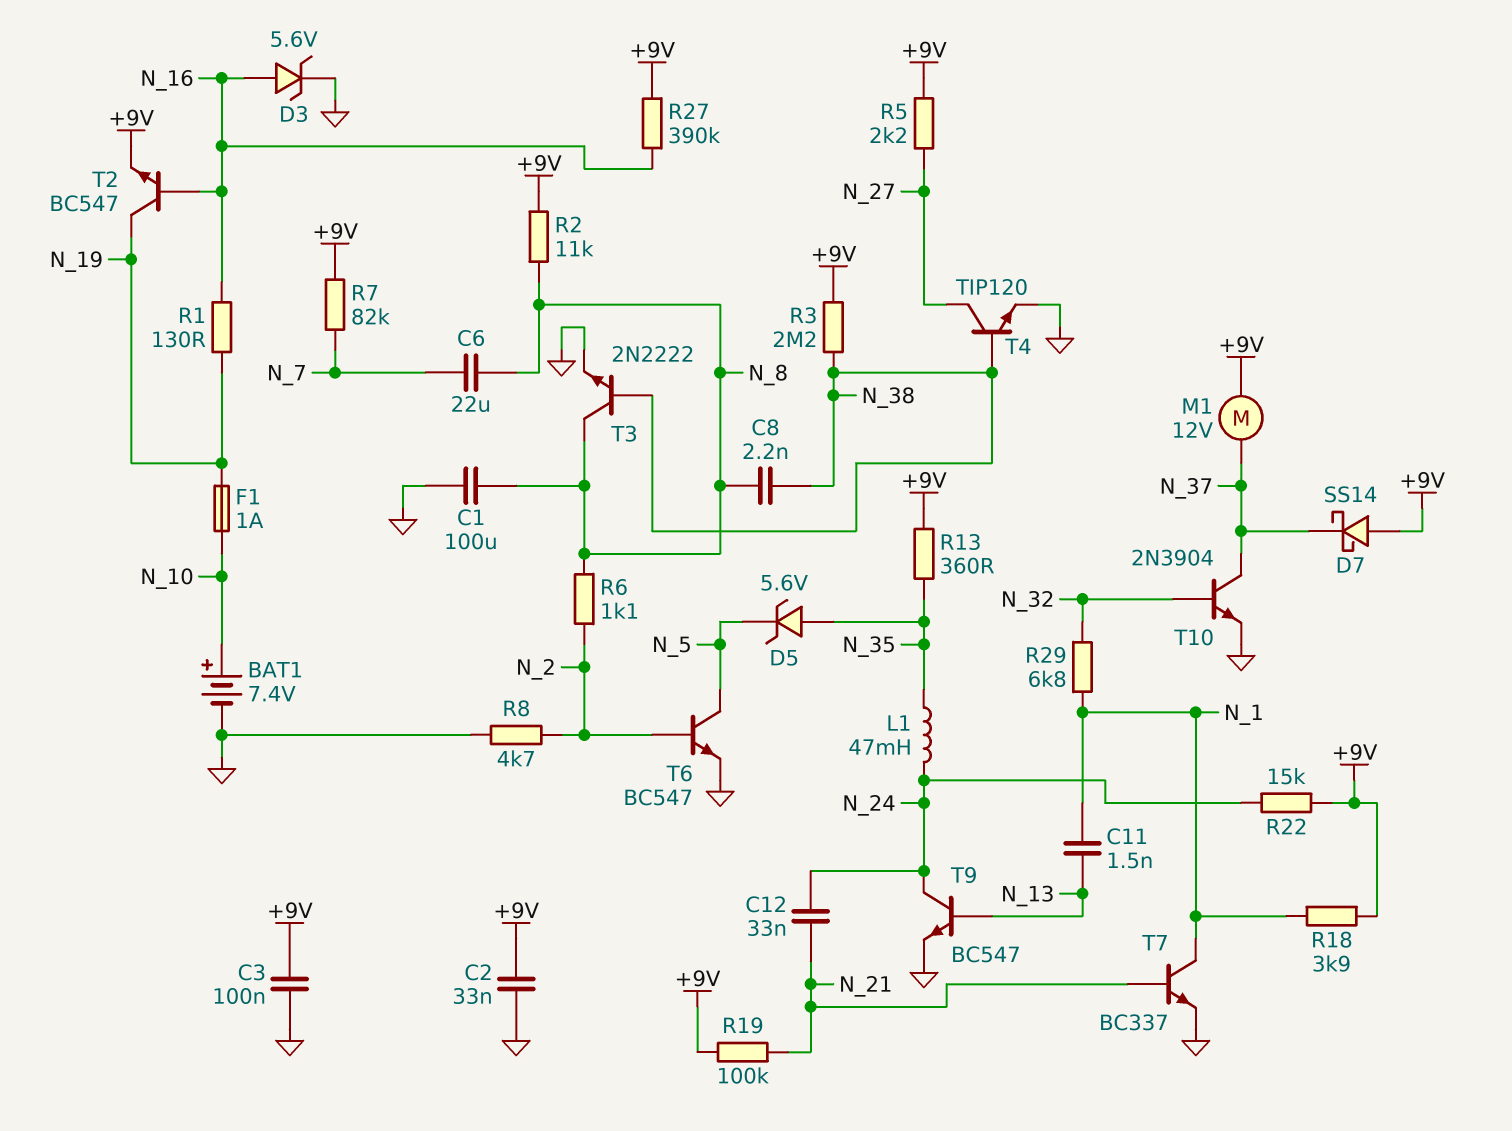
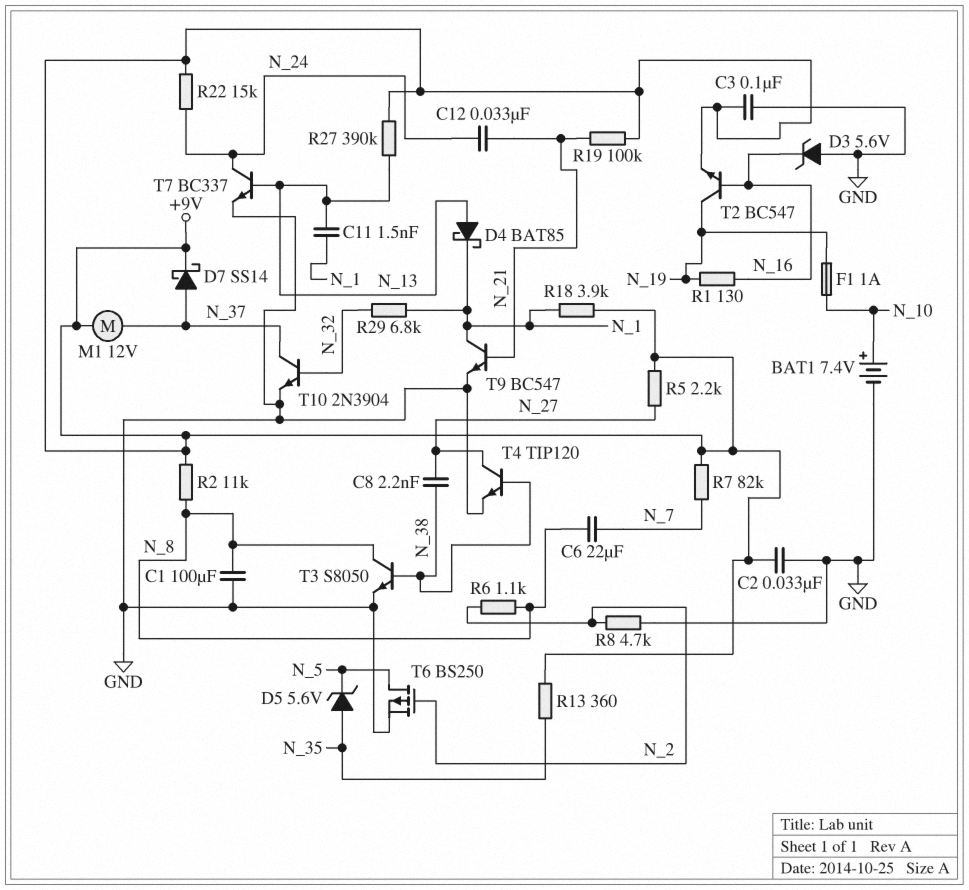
C8: 2.2nF (N_8, N_38) -> 2.2nF (N_27, N_38)
D3: zener 5.6V (A N_16, K GND) -> zener 5.6V (A GND, K N_16)
D4: none -> schottky BAT85 (A N_13, K N_1)
D7: schottky SS14 (A +9V, K N_37) -> schottky SS14 (A N_37, K +9V)
L1: 47mH (N_24, N_35) -> none
R3: 2.2M (+9V, N_38) -> none
R27: 390k (+9V, N_16) -> 390k (+9V, N_13)
T3: NPN 2N2222 (B N_38, C N_8, E GND) -> NPN S8050 (B N_38, C N_8, E GND)
T6: NPN BC547 (B N_2, C N_5, E GND) -> PMOS BS250 (G N_2, D N_5, S GND)
T7: NPN BC337 (B N_21, C N_1, E GND) -> NPN BC337 (B N_13, C N_24, E GND)
T9: NPN BC547 (B N_13, C N_24, E GND) -> NPN BC547 (B N_21, C N_1, E GND)

